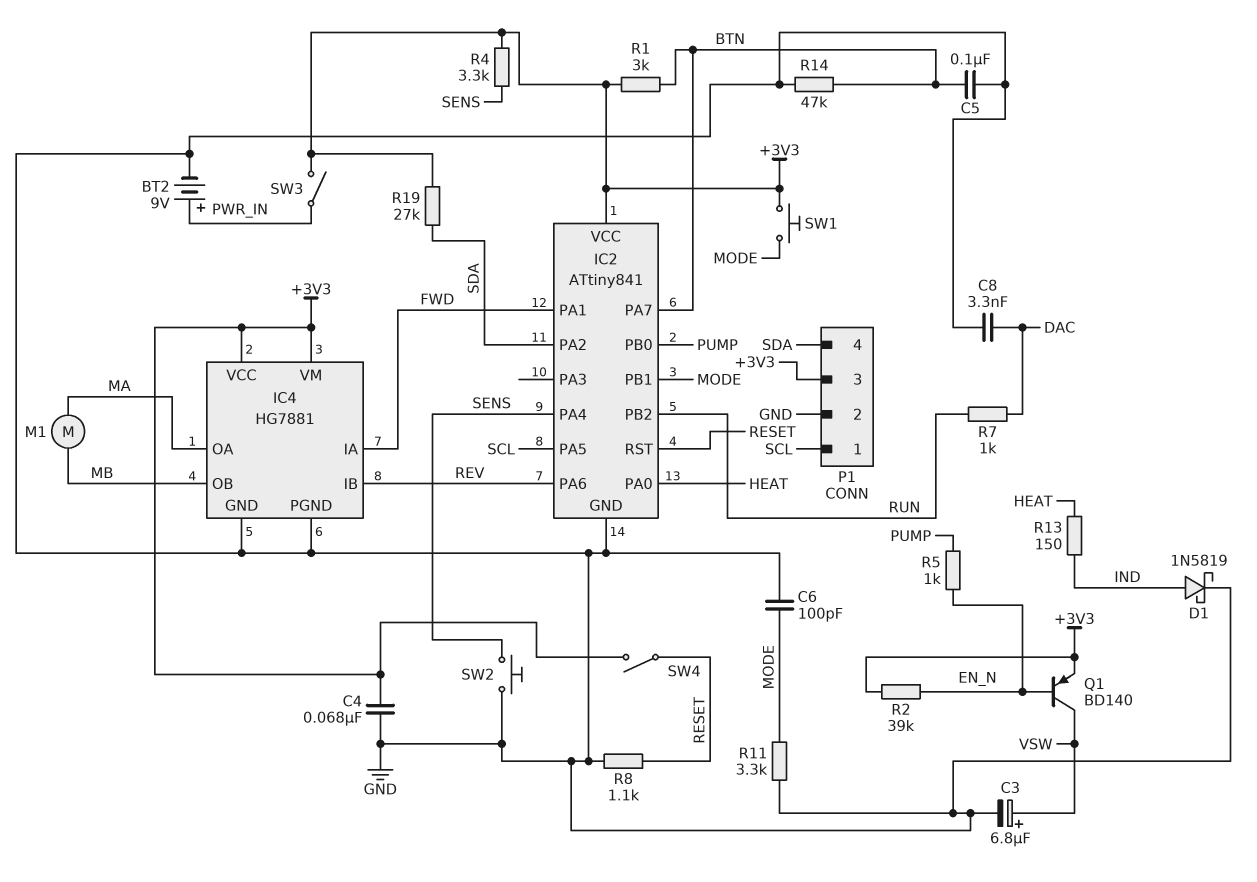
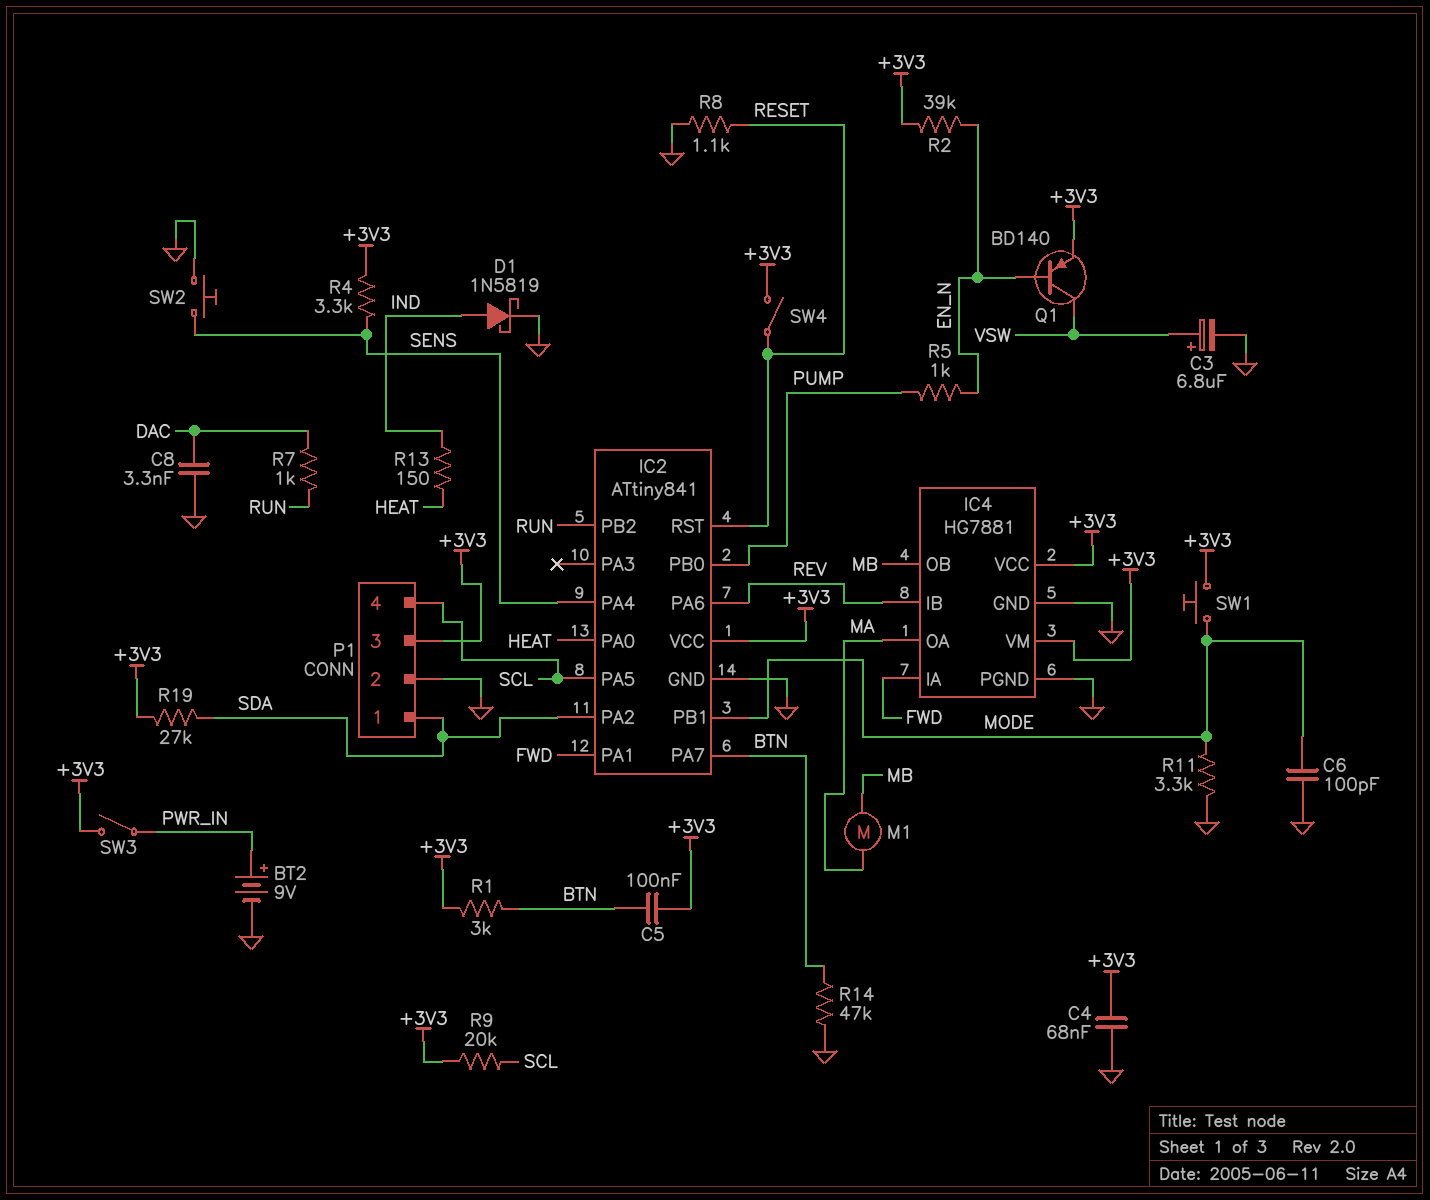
C5: 100nF (BTN, GND) -> 100nF (+3V3, BTN)
P1 pin 1: SCL -> SDA
P1 pin 4: SDA -> SCL
R9: none -> 20k (+3V3, SCL)

